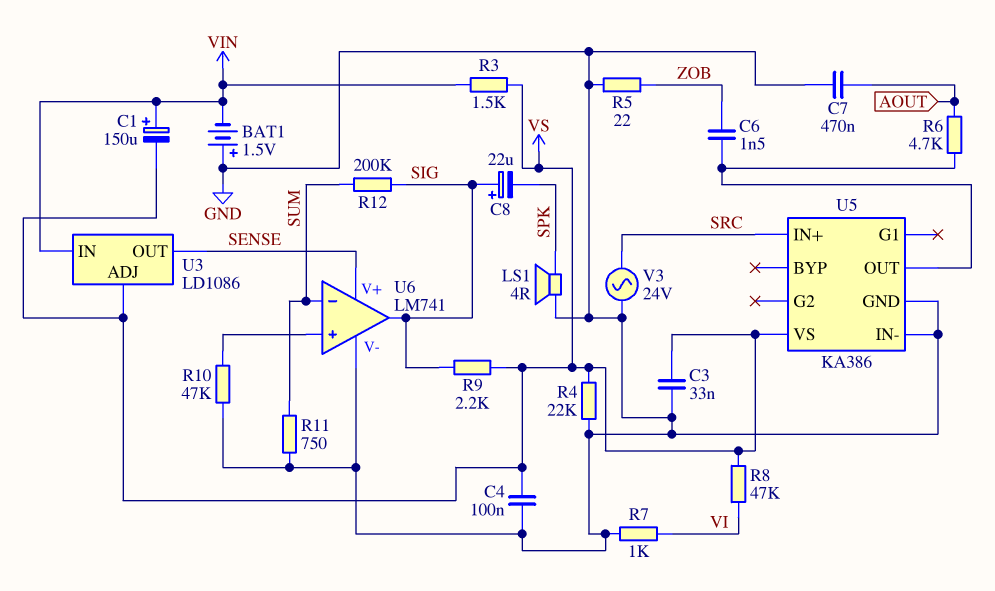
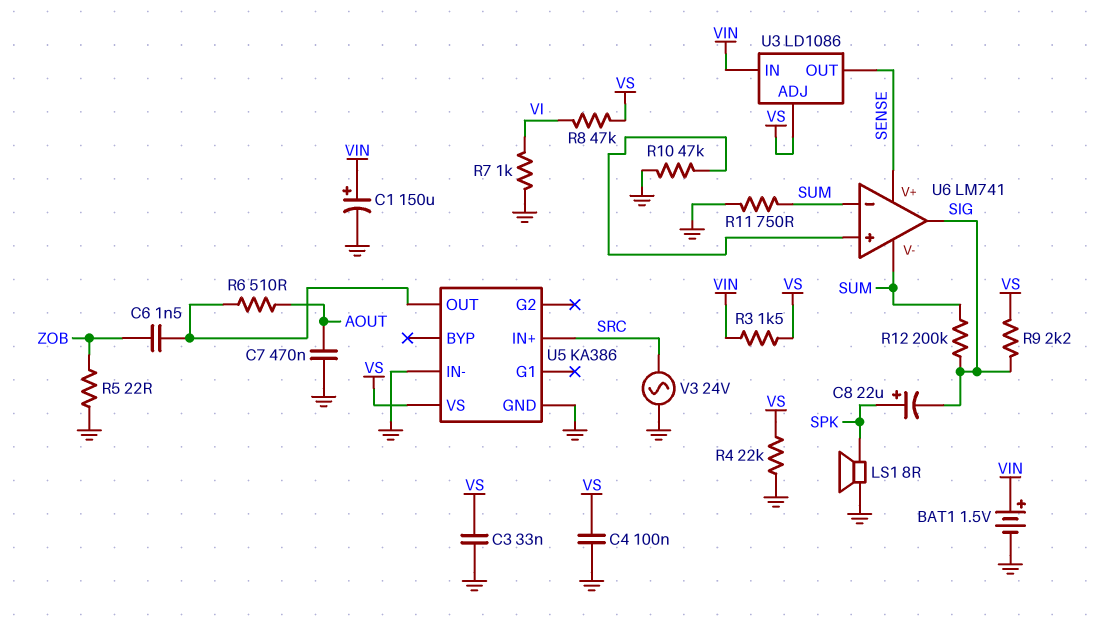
BAT1: 1.5V (plus GND, minus VIN) -> 1.5V (plus VIN, minus GND)
C1: 150uF (plus VIN, minus VS) -> 150uF (plus VIN, minus GND)
C8: 22uF (plus SIG, minus SPK) -> 22uF (plus SPK, minus SIG)
LS1: speaker 4R (GND, SPK) -> speaker 8R (GND, SPK)
R6: 4.7k (AOUT, U5/OUT) -> 510 (AOUT, U5/OUT)
U6 pin V-: GND -> SUM

